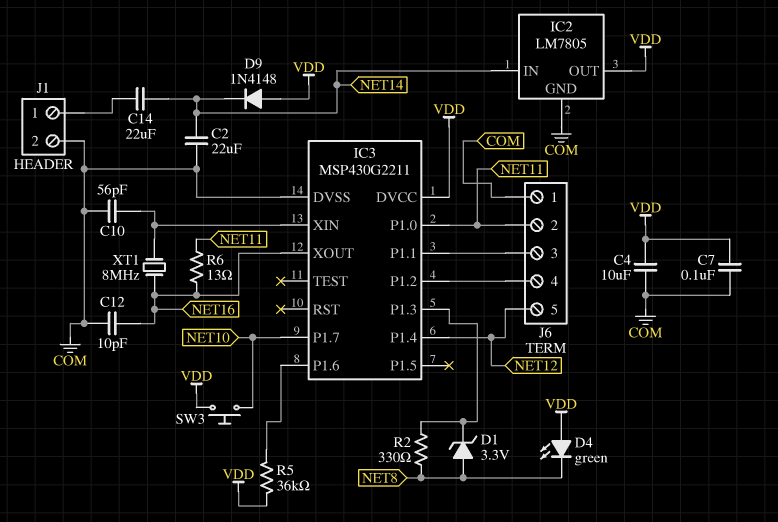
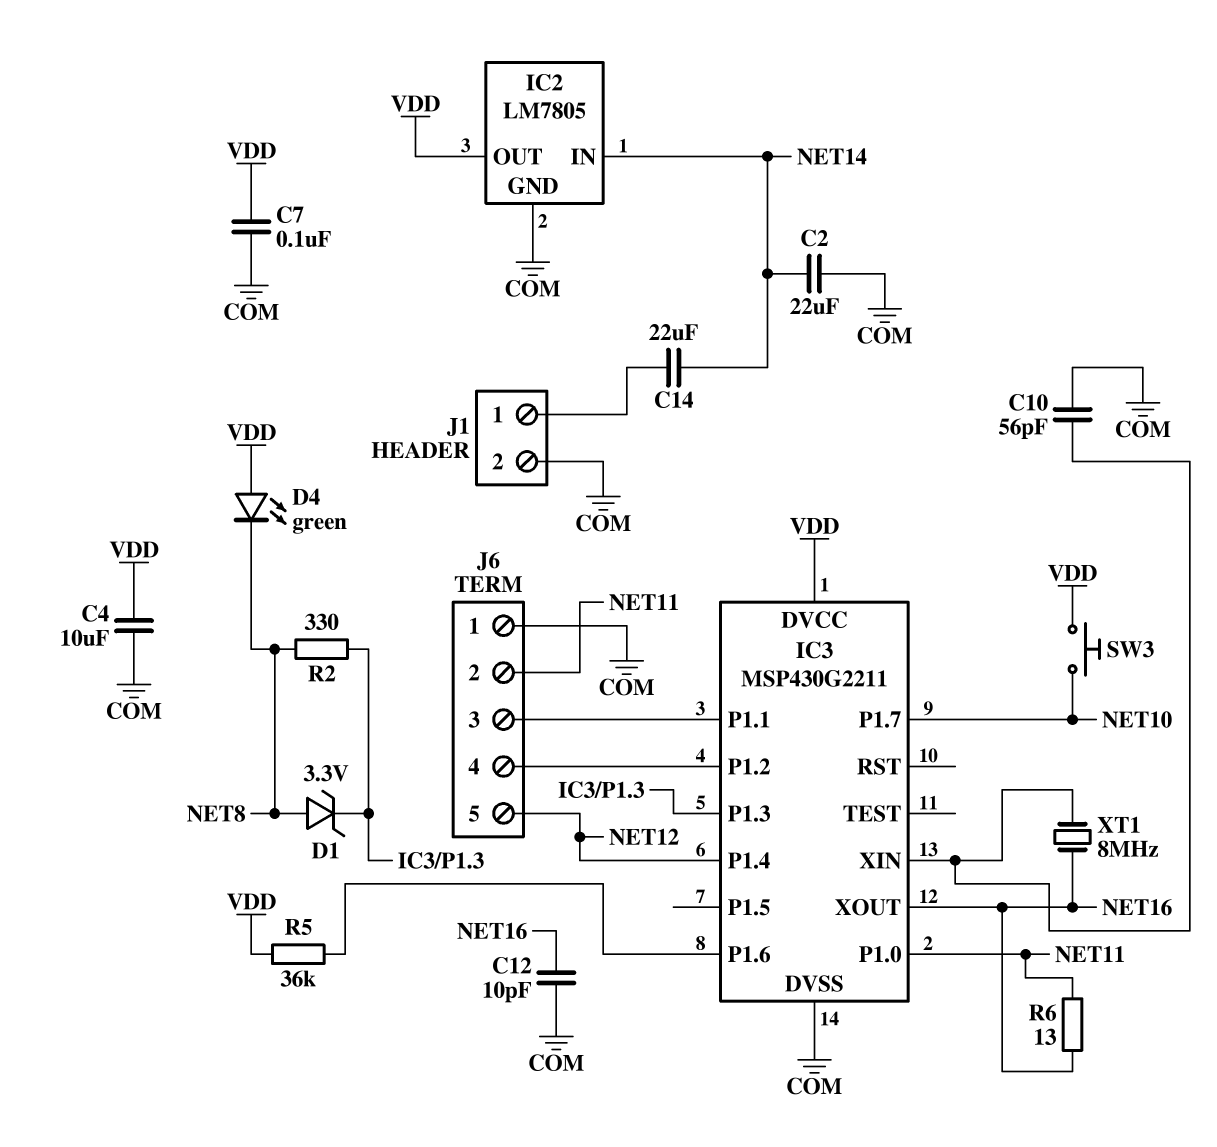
D9: diode 1N4148 (A VDD, K NET14) -> none

